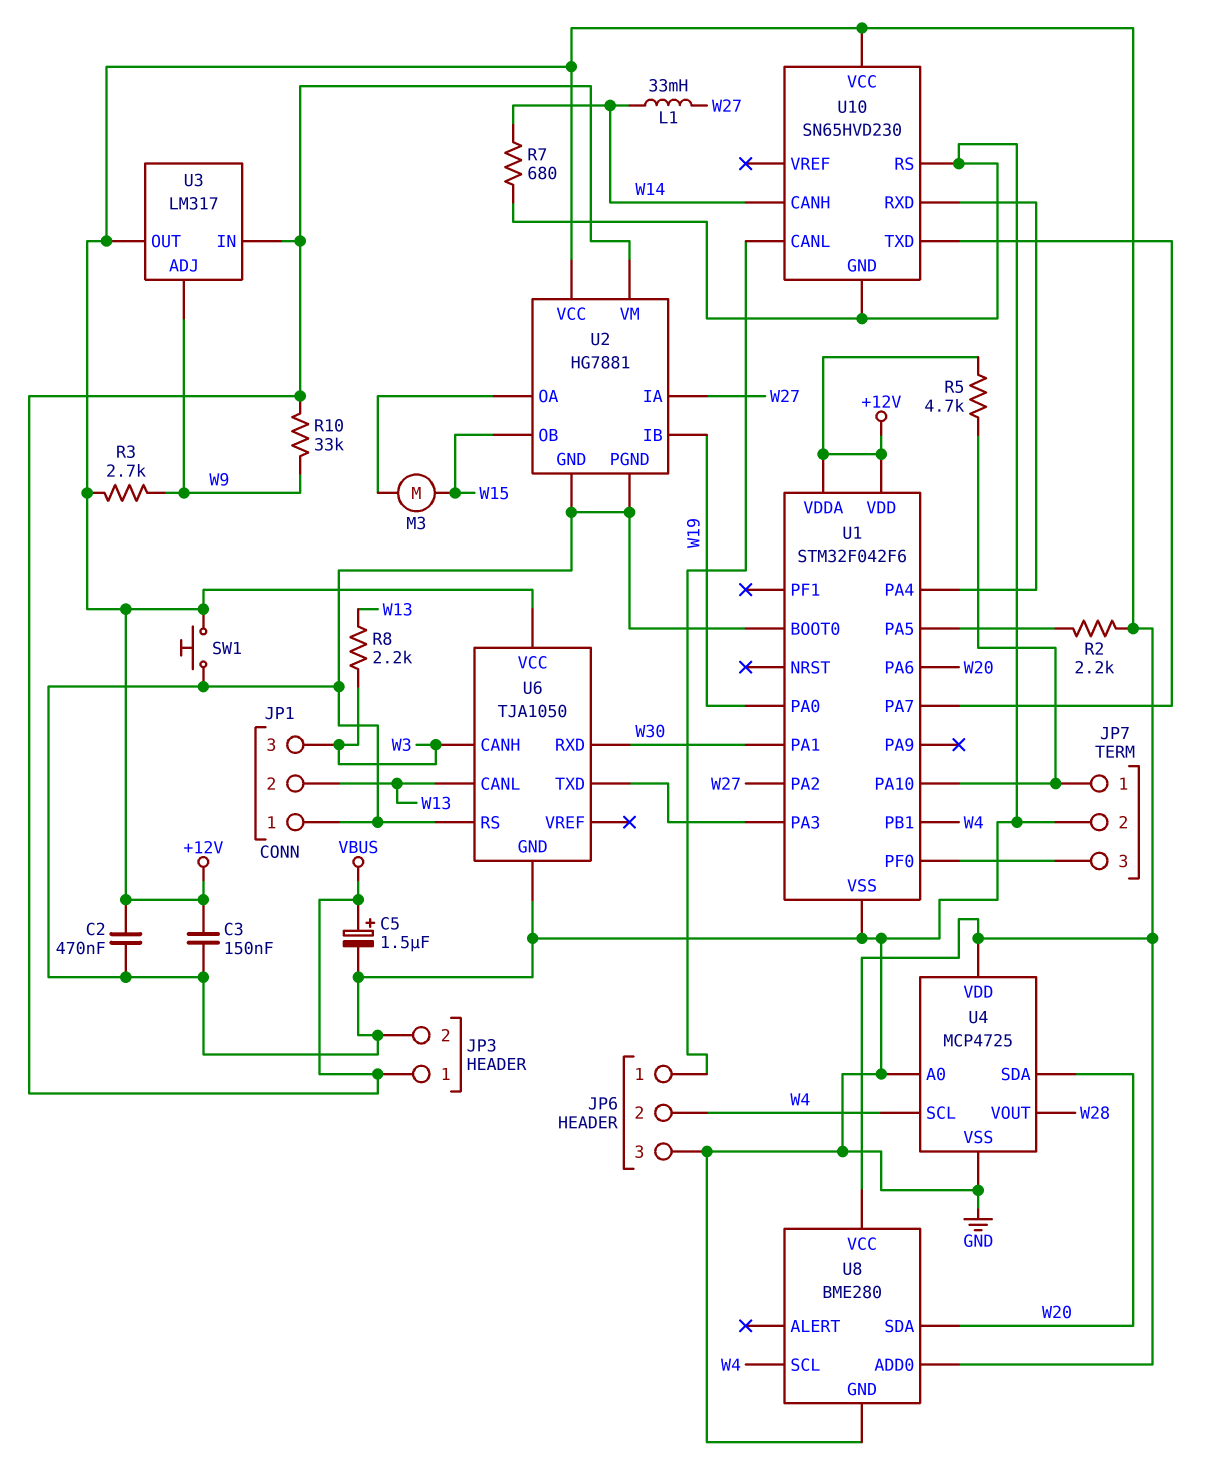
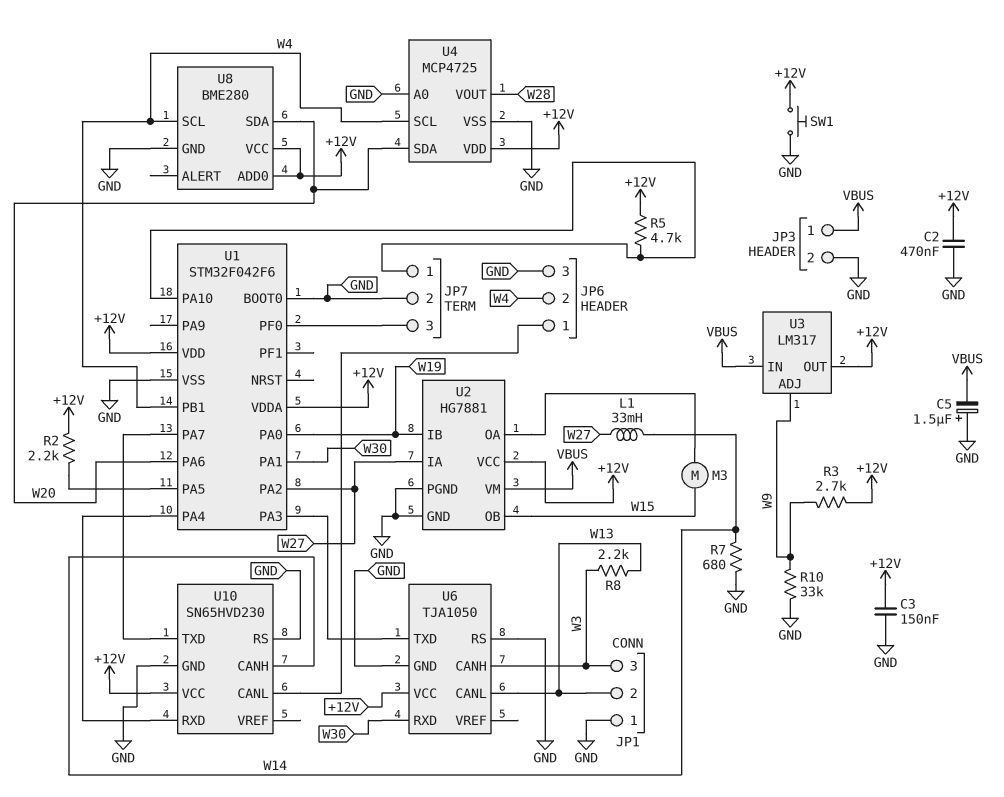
C5: 1.5uF (plus VBUS, minus GND) -> 1.5uF (plus GND, minus VBUS)
R10: 33k (VBUS, W9) -> 33k (GND, W9)

